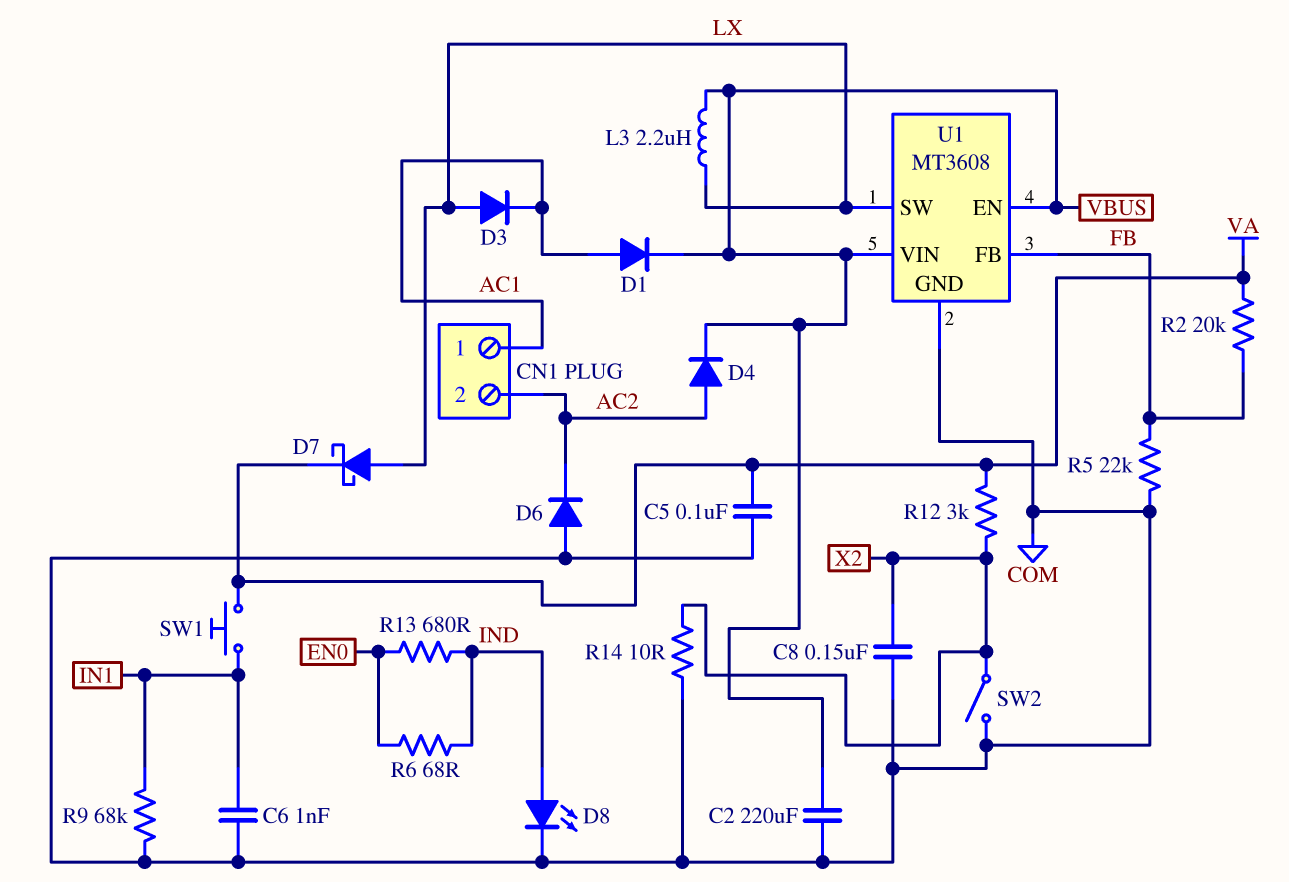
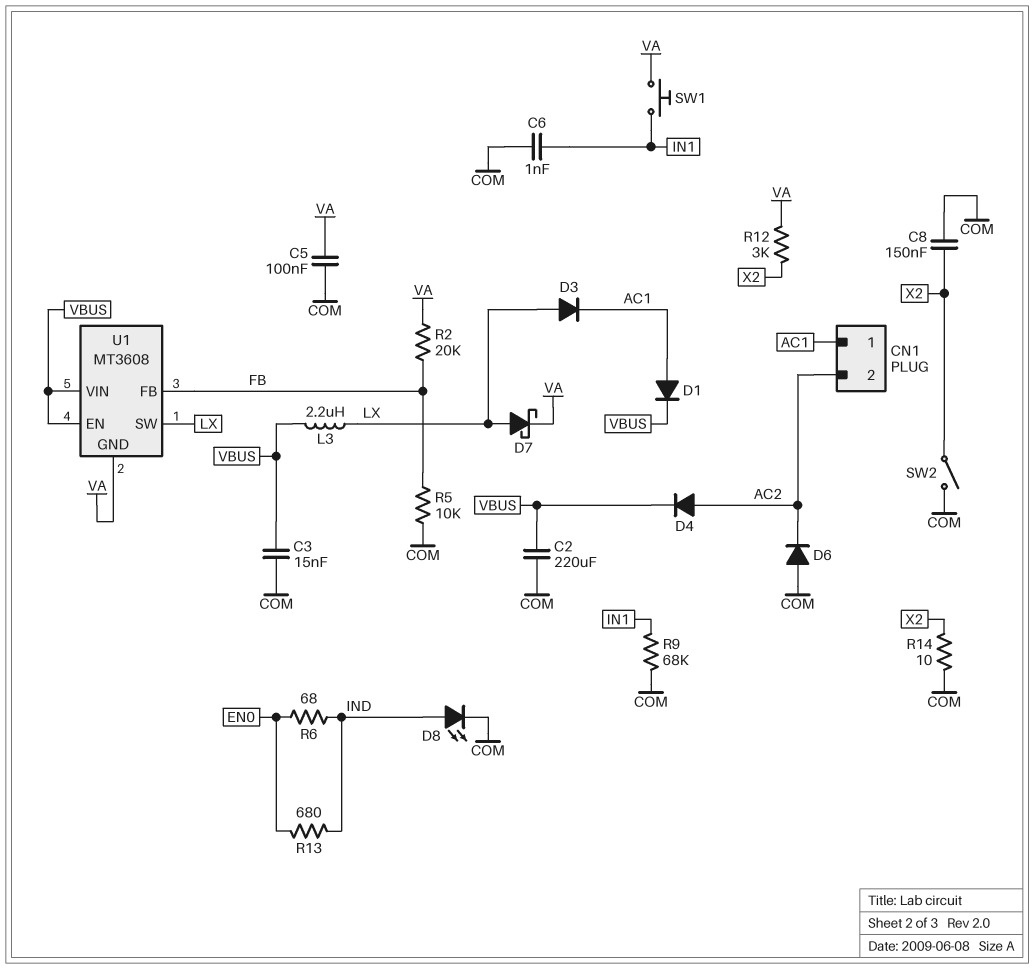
C3: none -> 15nF (COM, VBUS)
R5: 22k (COM, FB) -> 10k (COM, FB)
U1 pin GND: COM -> VA

